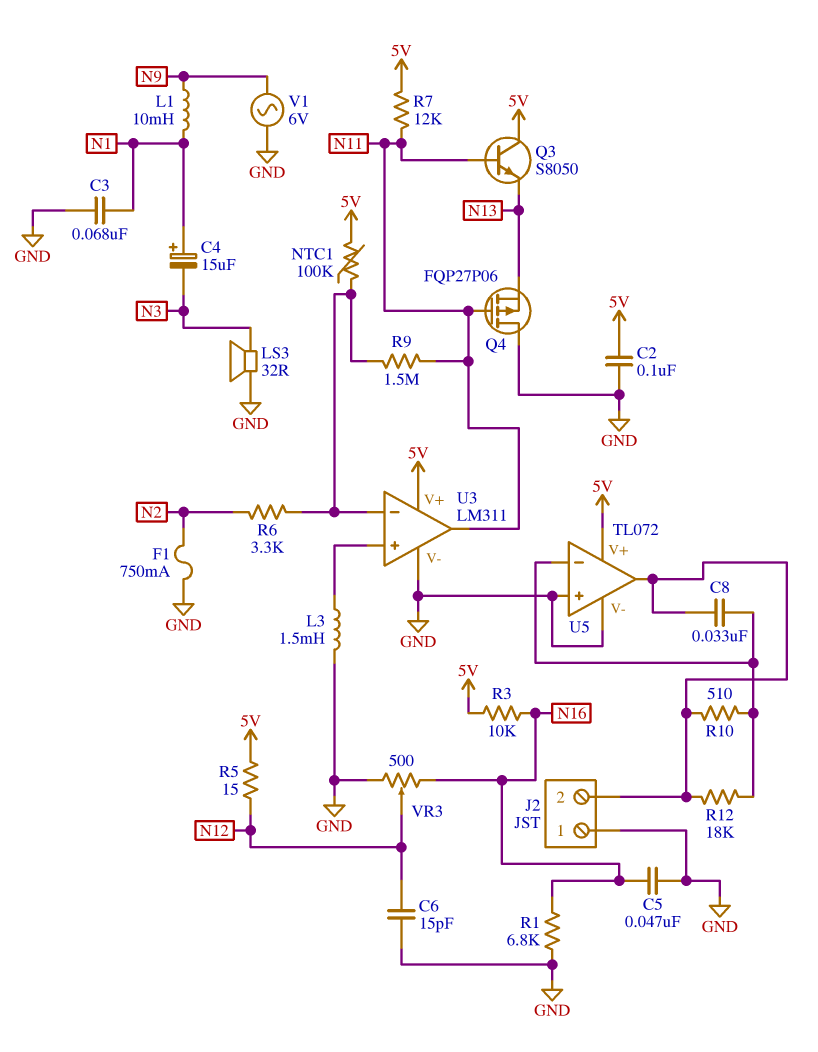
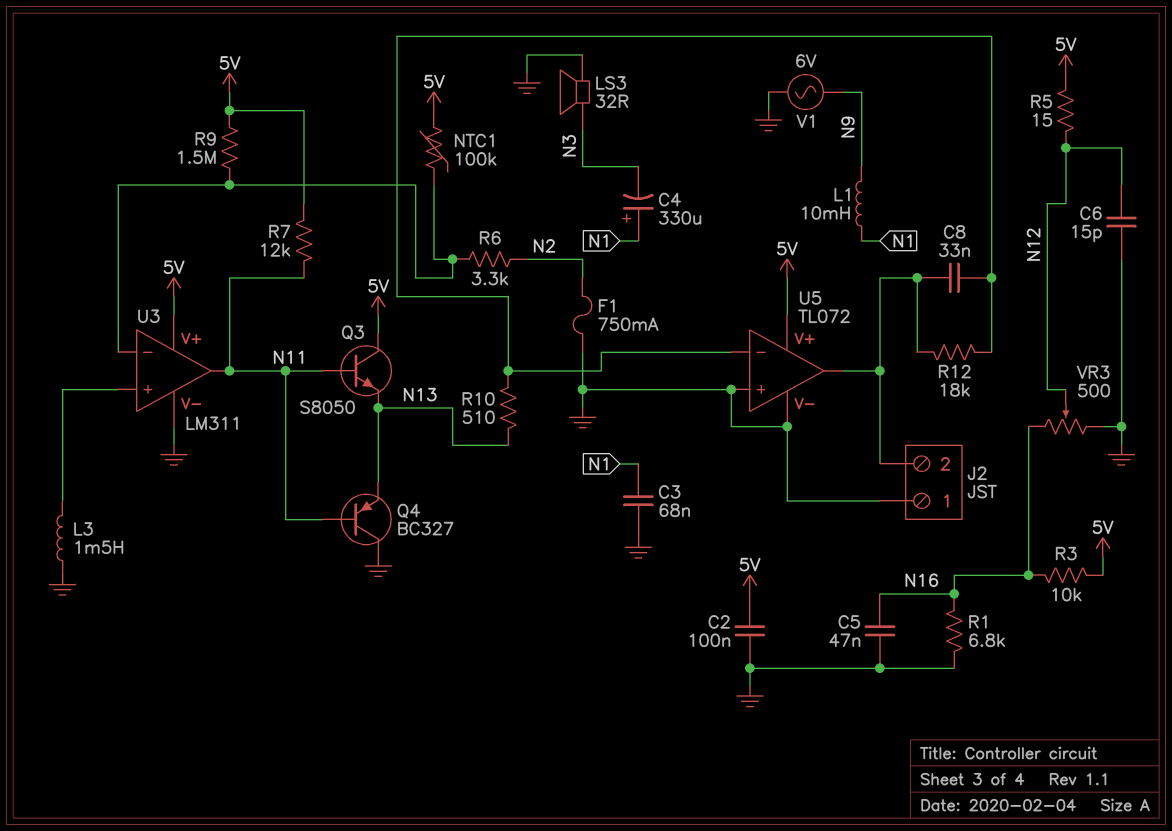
C4: 15uF (plus N1, minus N3) -> 330uF (plus N1, minus N3)
Q4: PMOS FQP27P06 (G N11, D GND, S N13) -> PNP BC327 (B N11, C GND, E N13)
R9: 1.5M (N11, U3/in-) -> 1.5M (5V, U3/in-)
R10: 510 (J2/2, U5/in-) -> 510 (N13, U5/in-)

